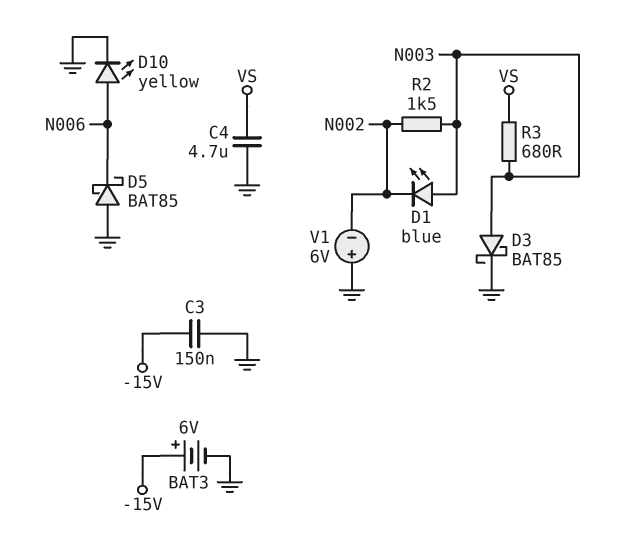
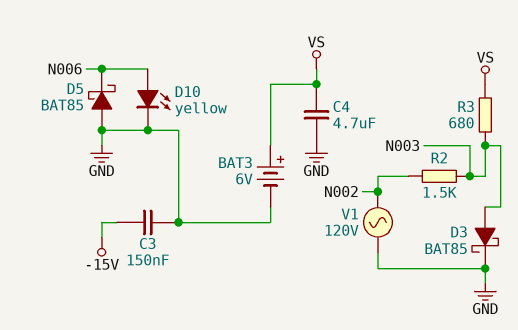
BAT3: 6V (plus -15V, minus GND) -> 6V (plus VS, minus GND)
D1: LED blue (A N003, K N002) -> none
V1: 6V (plus GND, minus N002) -> AC 120V (GND, N002)

